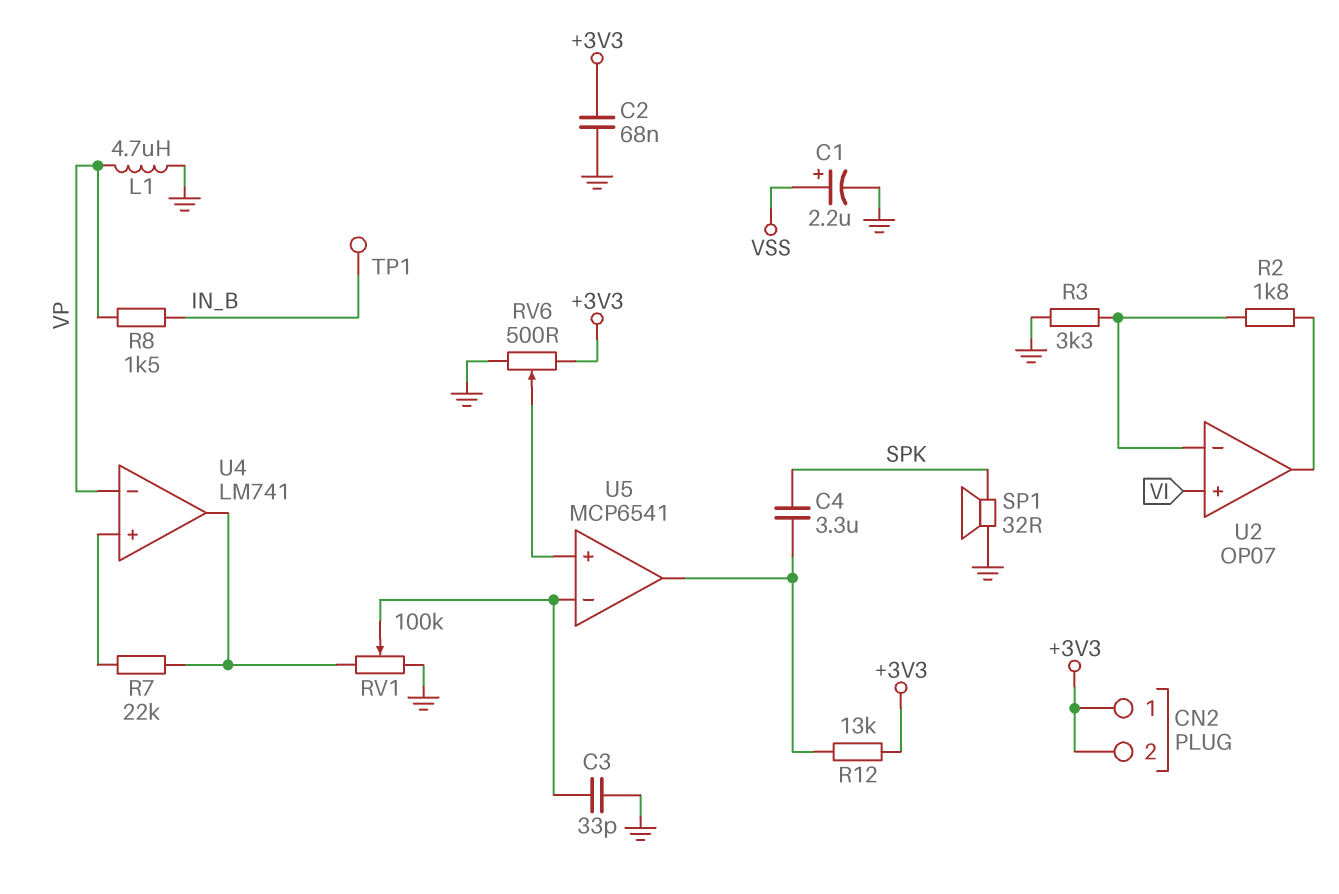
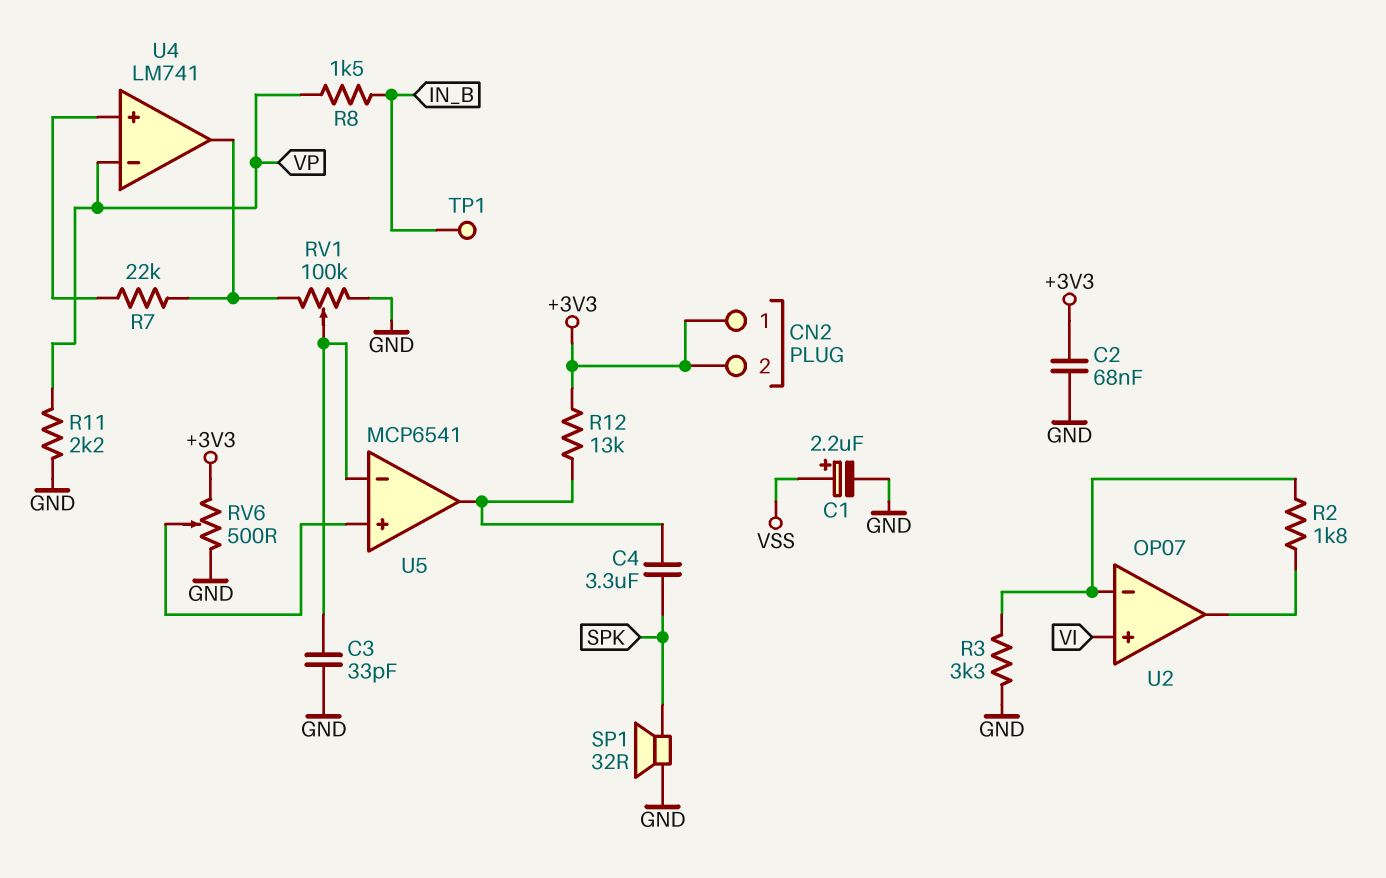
L1: 4.7uH (GND, VP) -> none
R11: none -> 2.2k (GND, VP)

